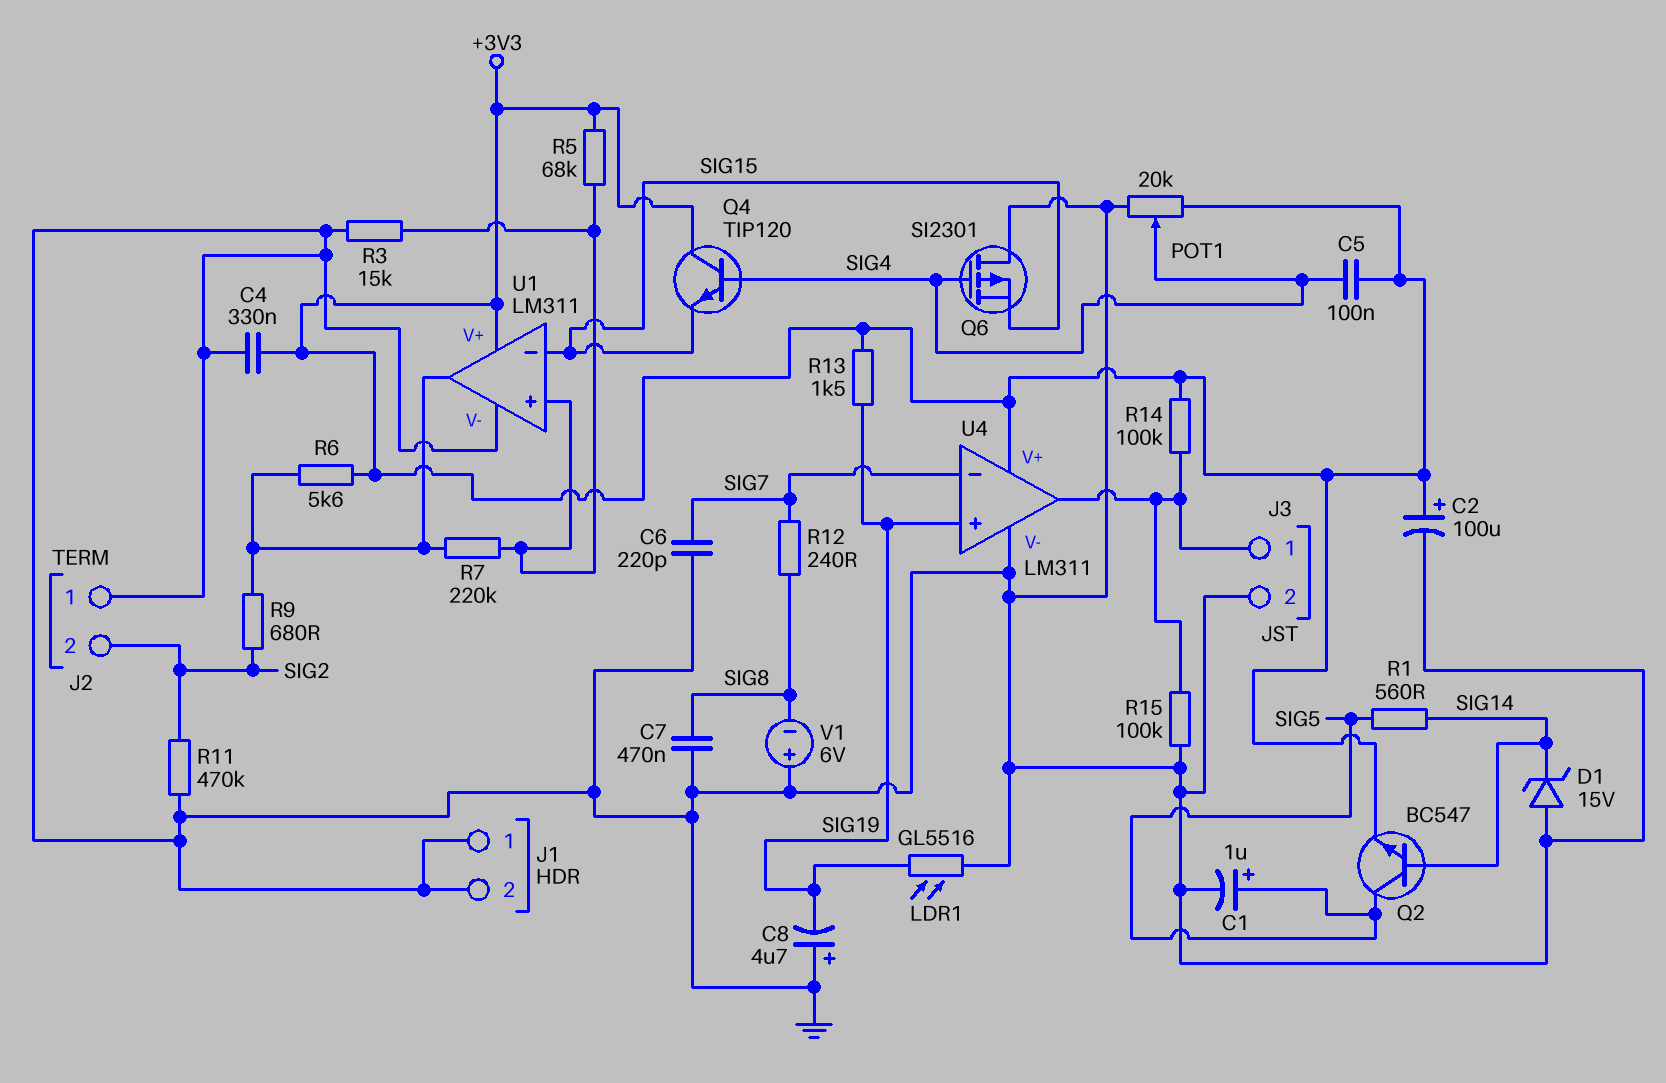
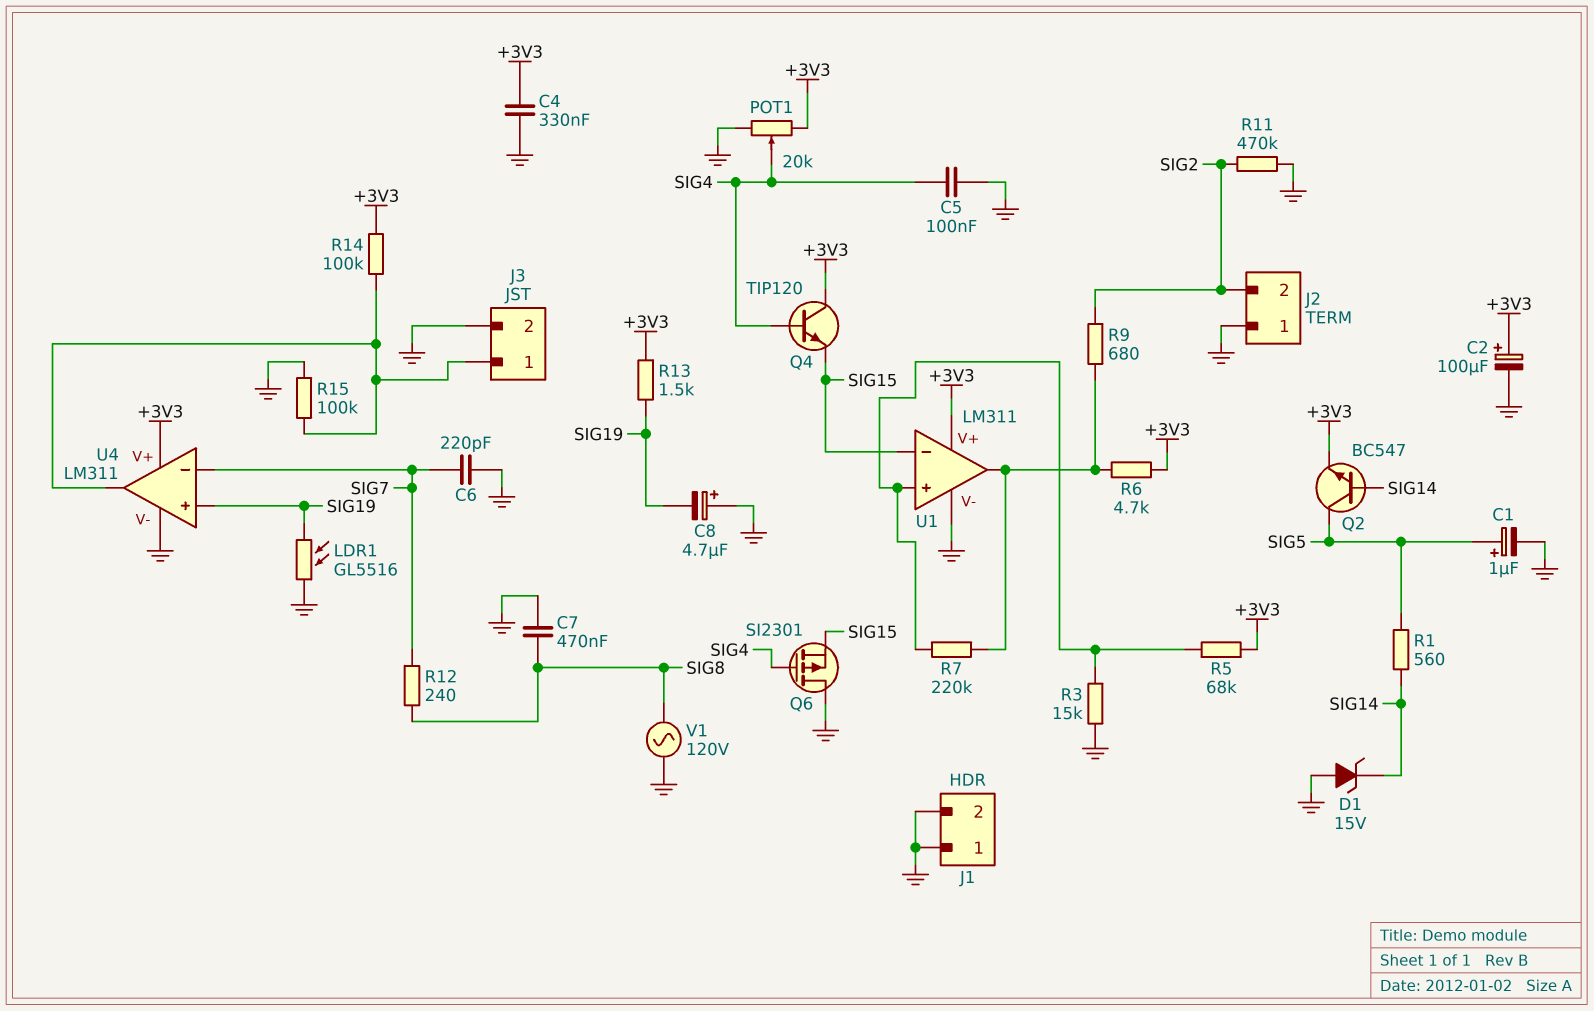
C5: 100nF (+3V3, SIG4) -> 100nF (GND, SIG4)
R6: 5.6k (+3V3, U1/out) -> 4.7k (+3V3, U1/out)
V1: 6V (plus GND, minus SIG8) -> AC 120V (GND, SIG8)

